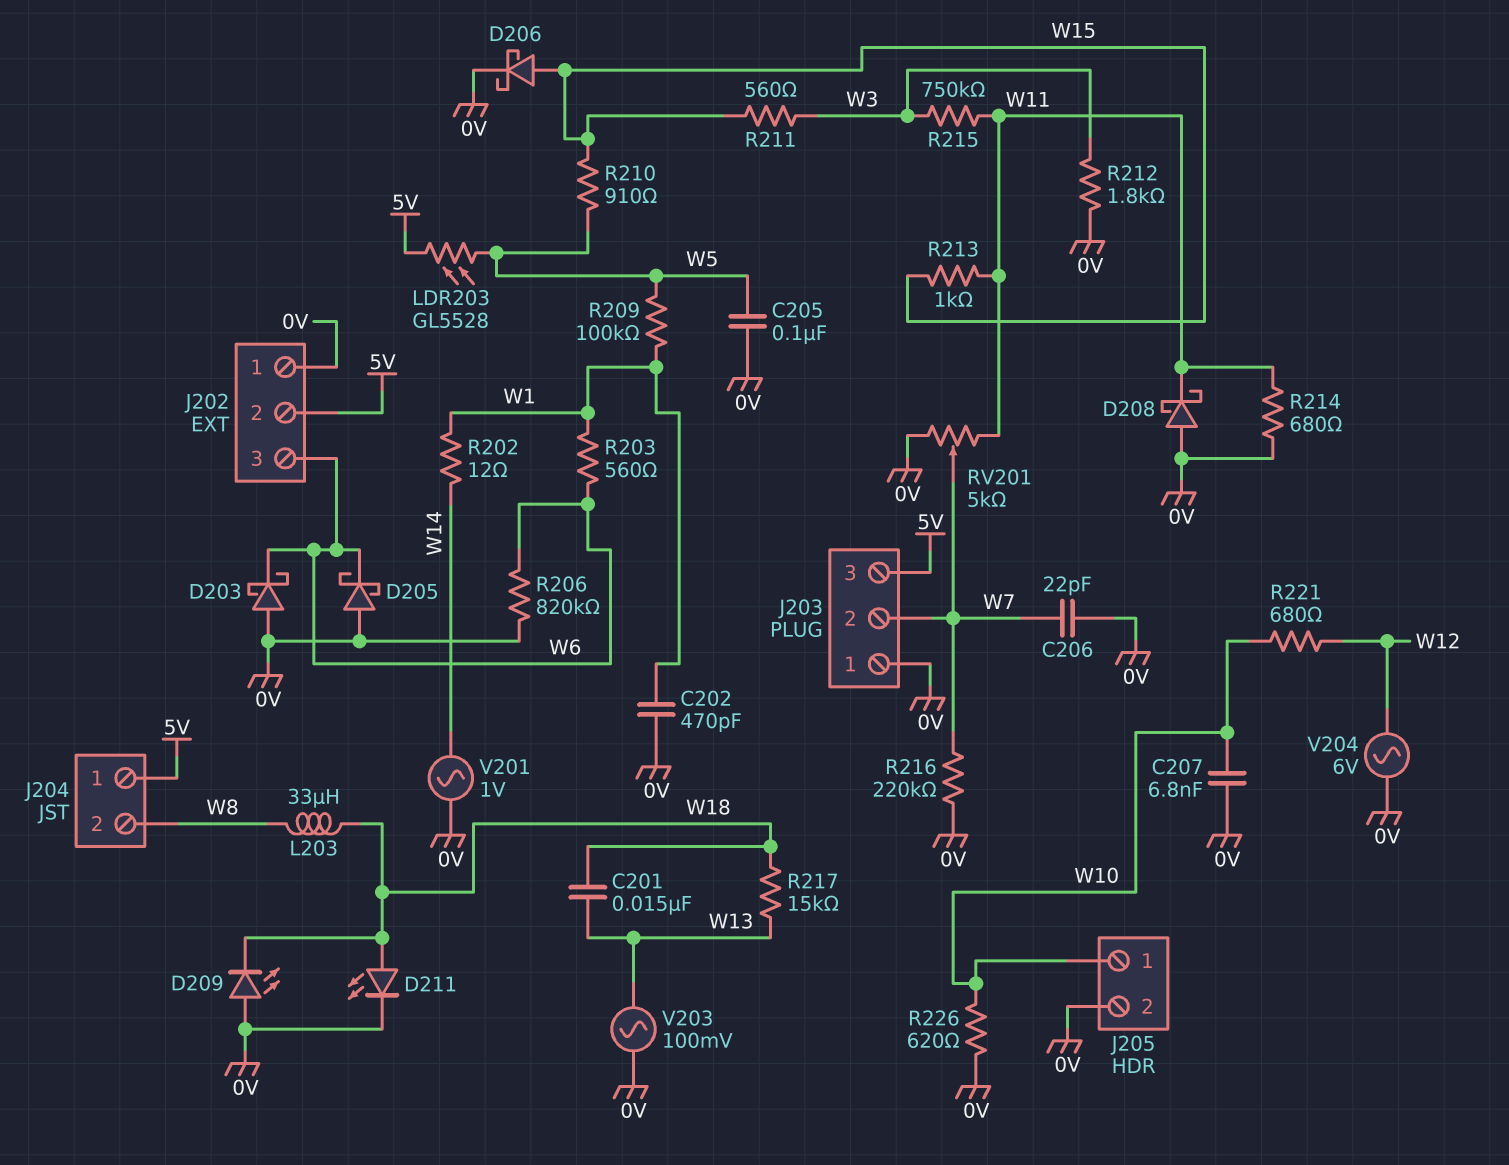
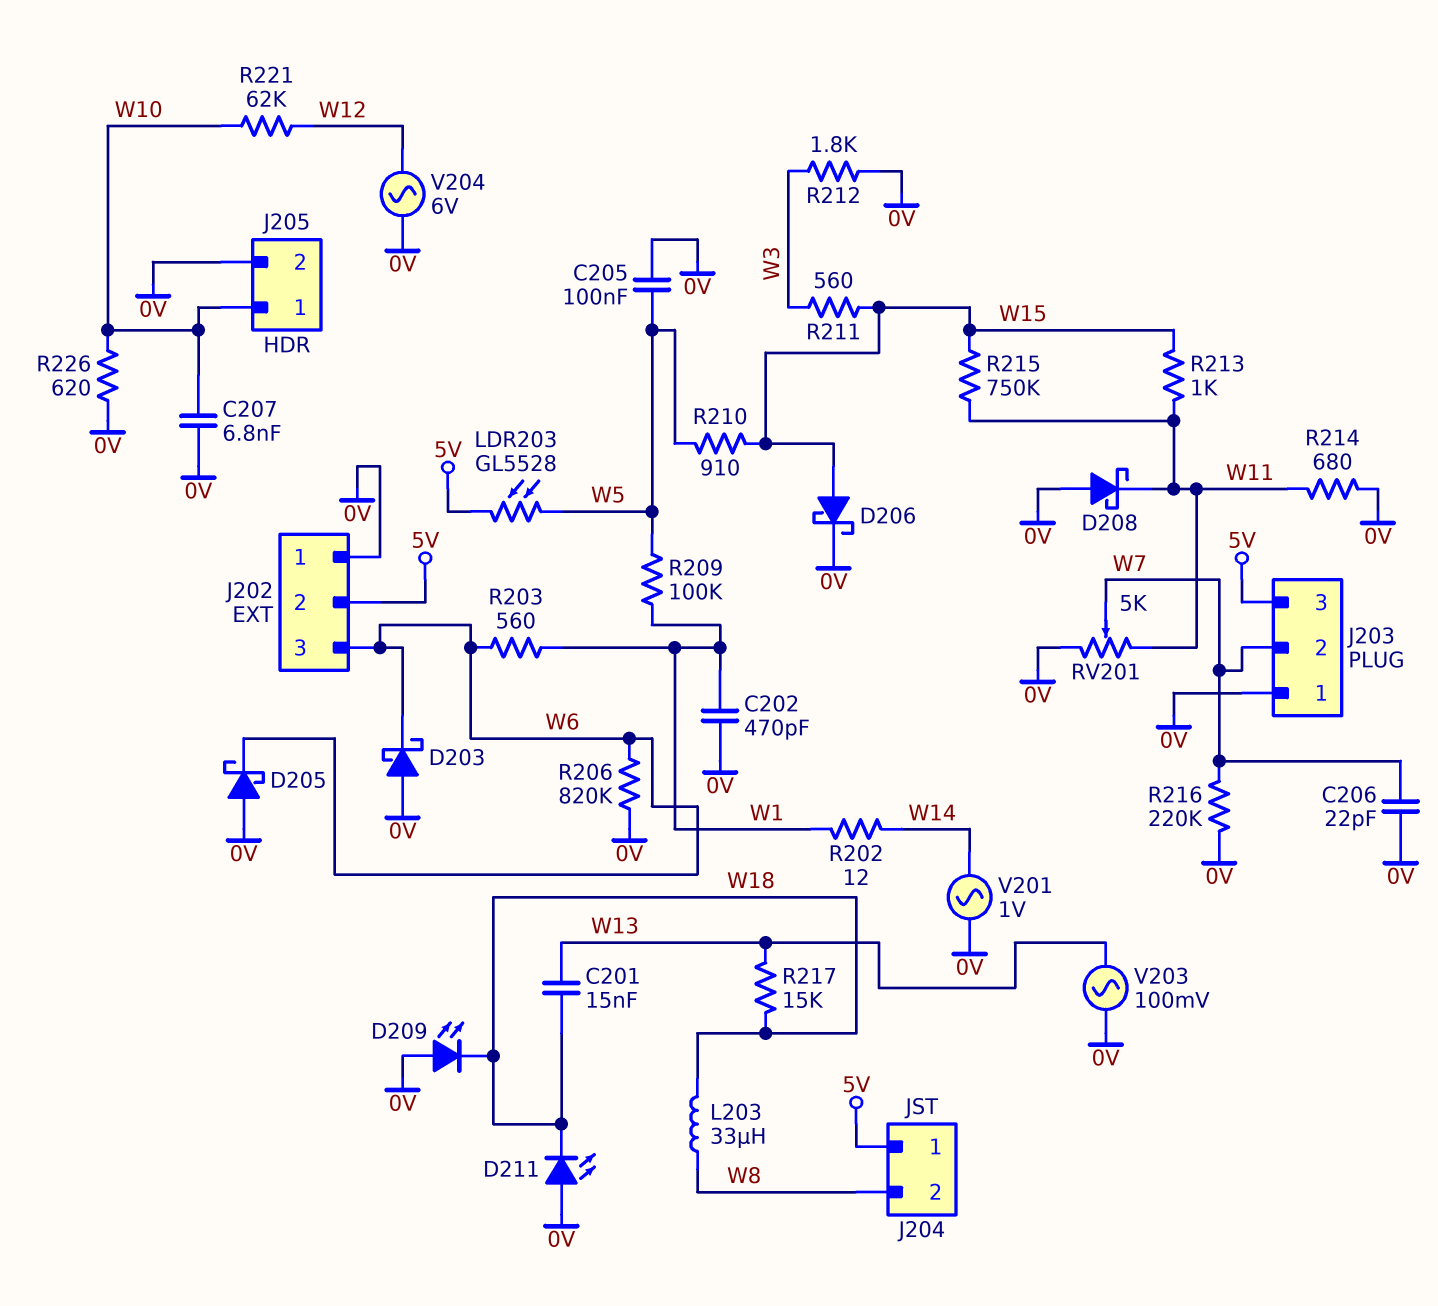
D211: LED (A W18, K 0V) -> LED (A 0V, K W18)
R215: 750k (W3, W11) -> 750k (W11, W15)
R221: 680 (W10, W12) -> 62k (W10, W12)

